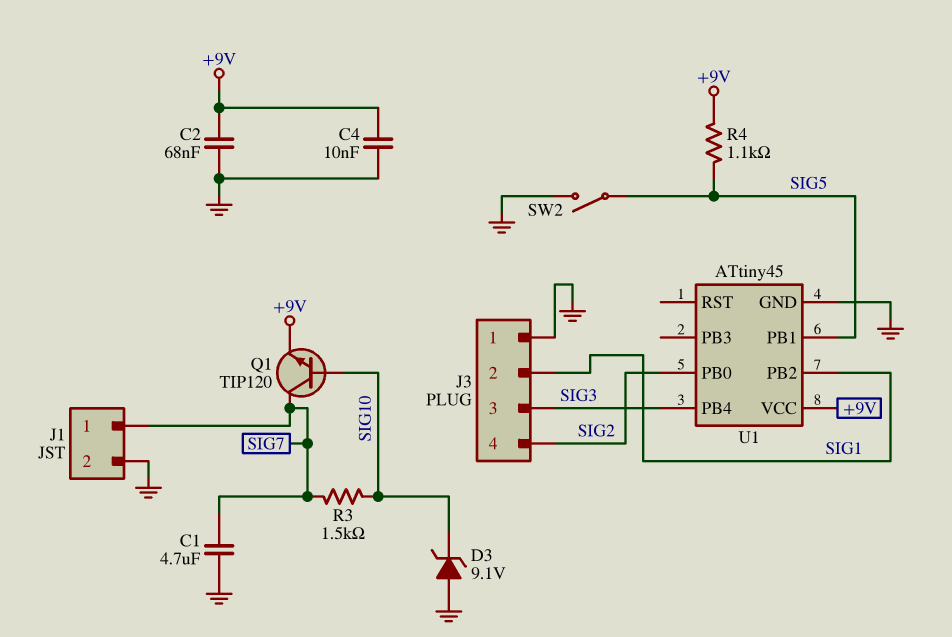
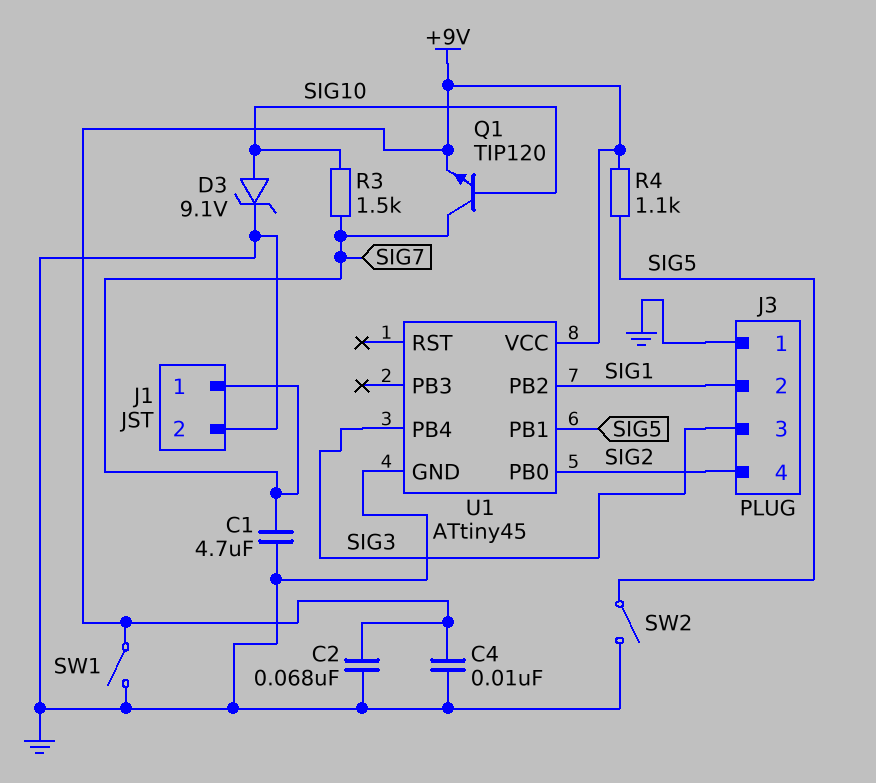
D3: zener 9.1V (A GND, K SIG10) -> zener 9.1V (A SIG10, K GND)
SW1: none -> switch (+9V, GND)

